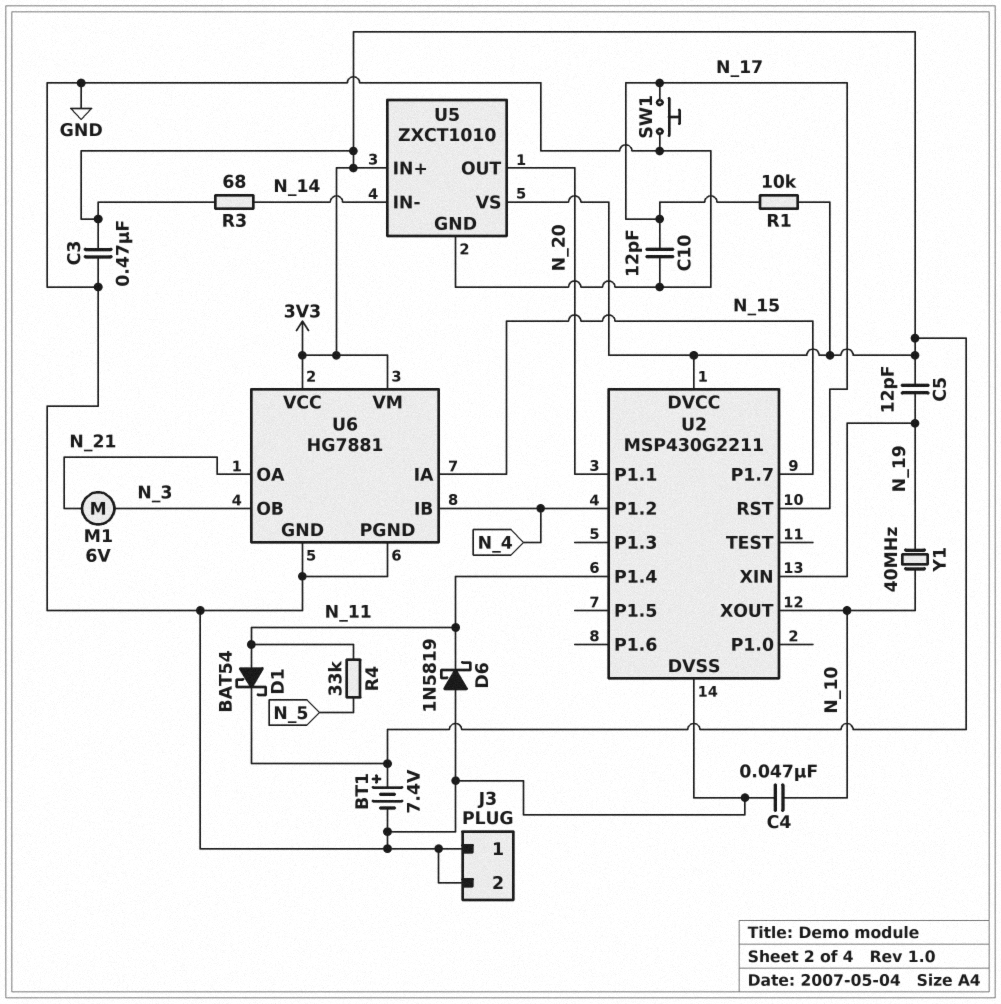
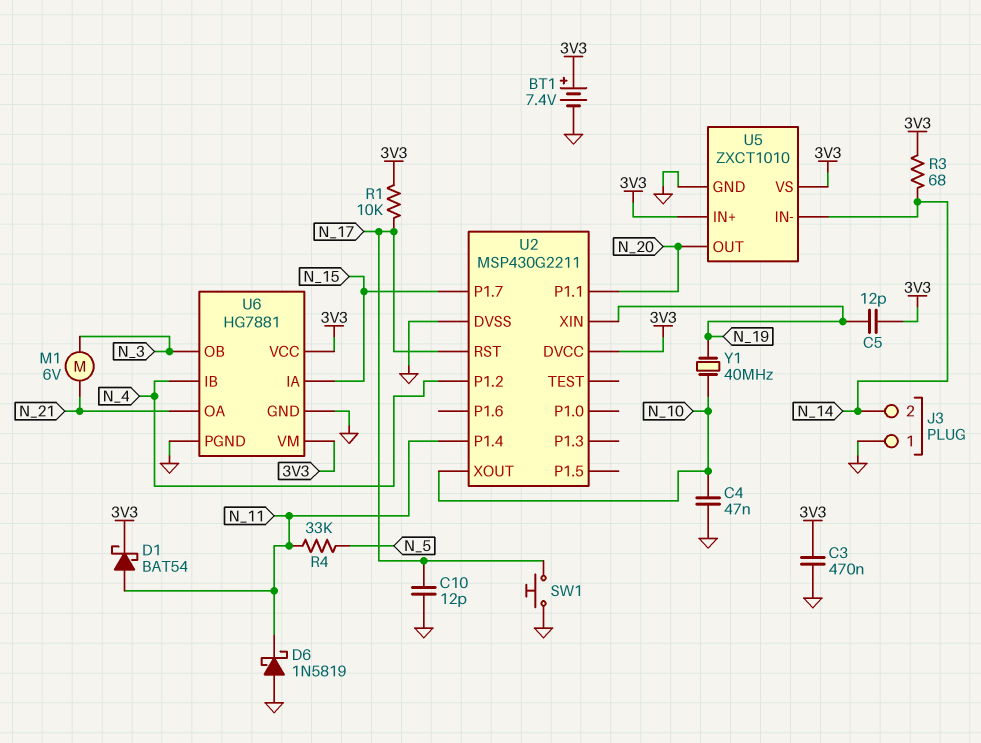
J3 pin 2: GND -> N_14

